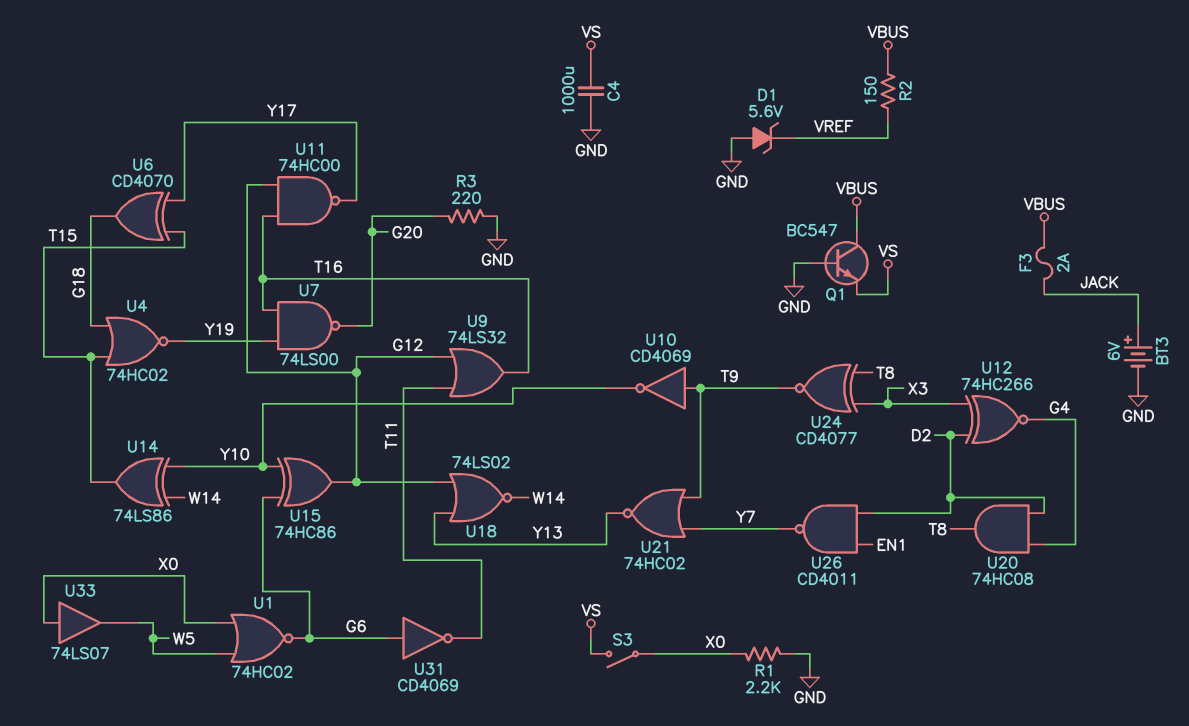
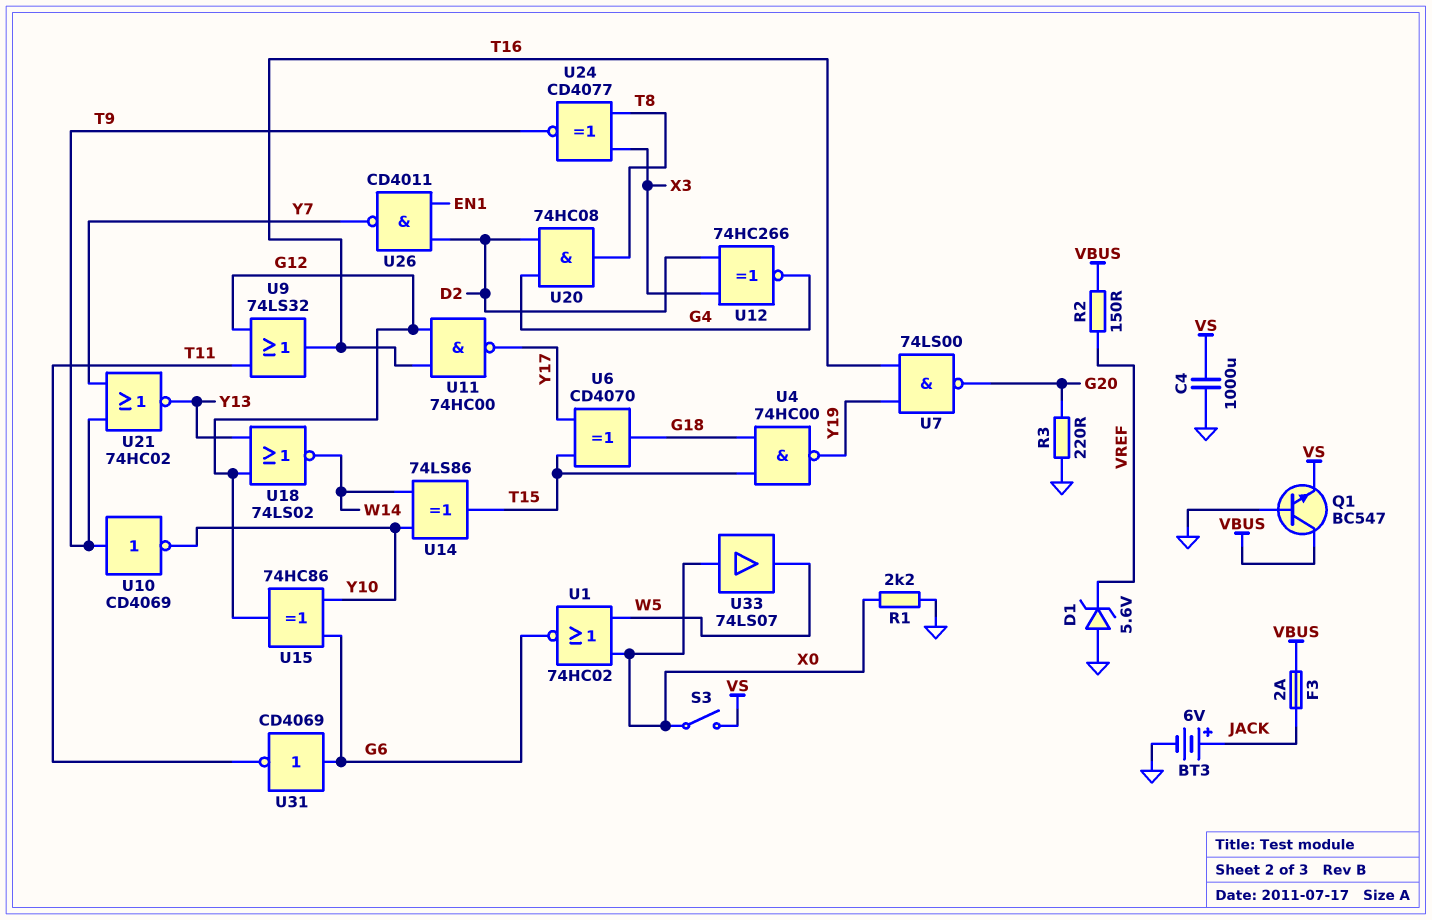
U4: NOR 74HC02 (in G18, in T15, out Y19) -> NAND 74HC00 (in G18, in T15, out Y19)

